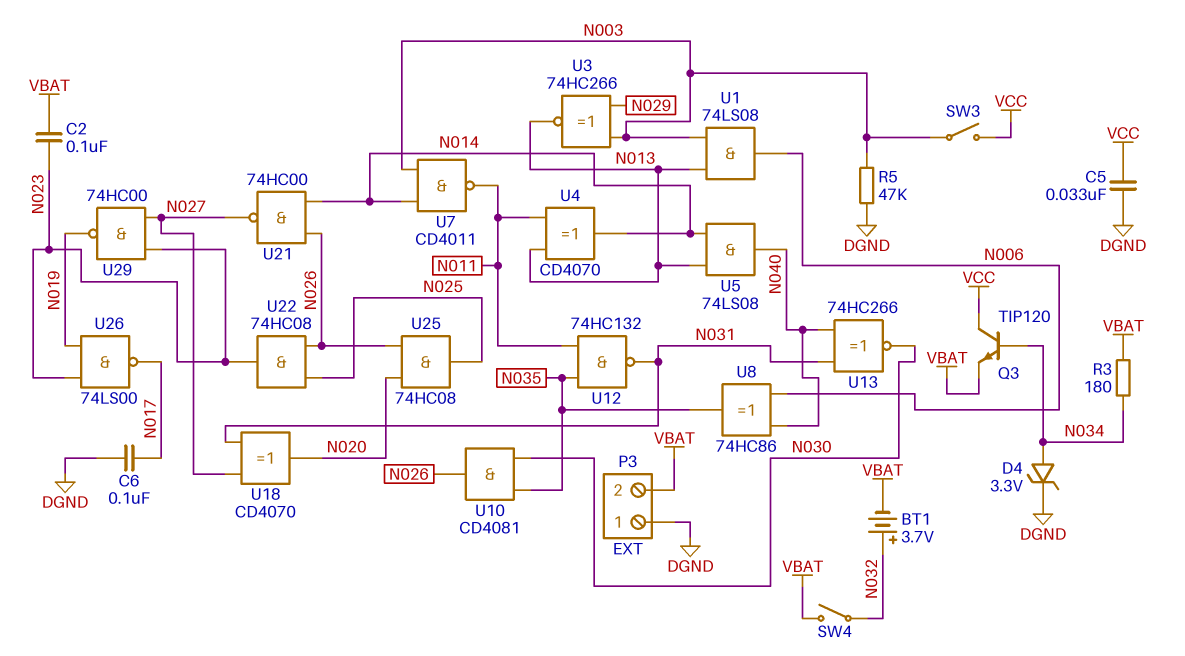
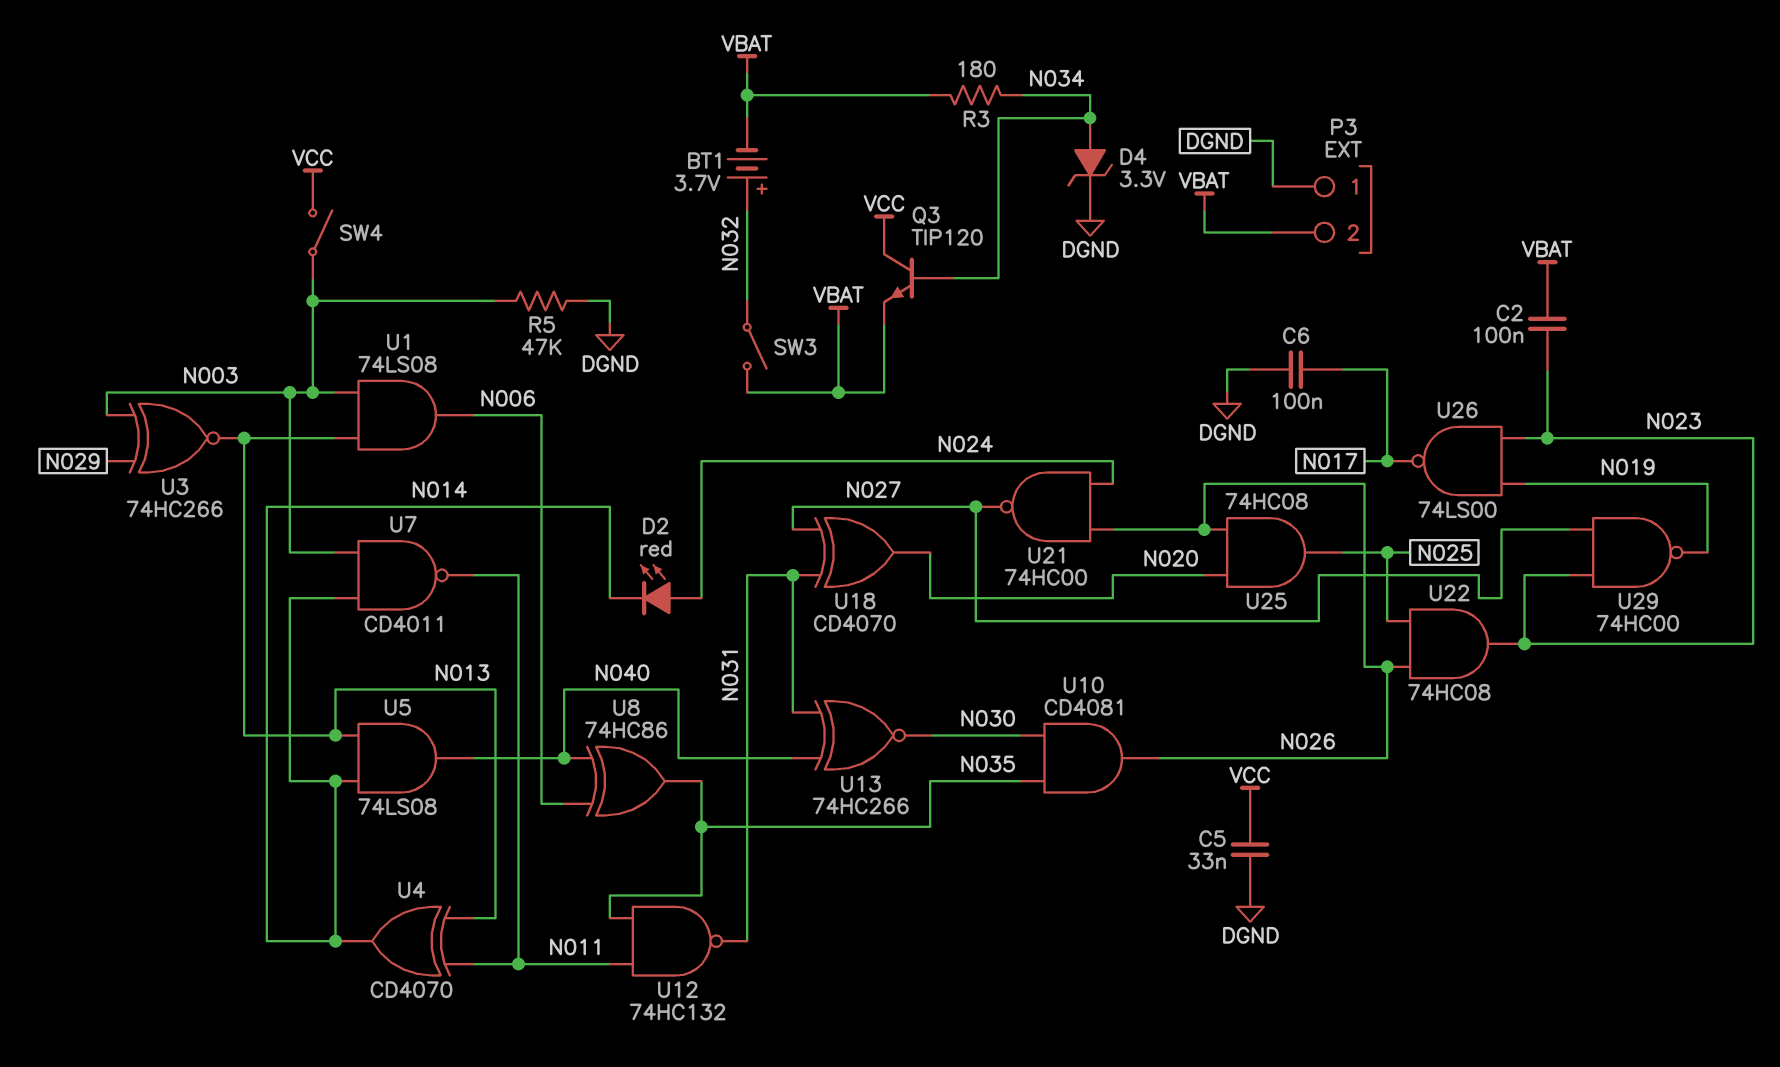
D2: none -> LED red (A N024, K N014)
SW3: switch (N003, VCC) -> switch (N032, VBAT)
SW4: switch (N032, VBAT) -> switch (N003, VCC)
U21: NAND 74HC00 (in N014, in N026, out N027) -> NAND 74HC00 (in N024, in N026, out N027)

